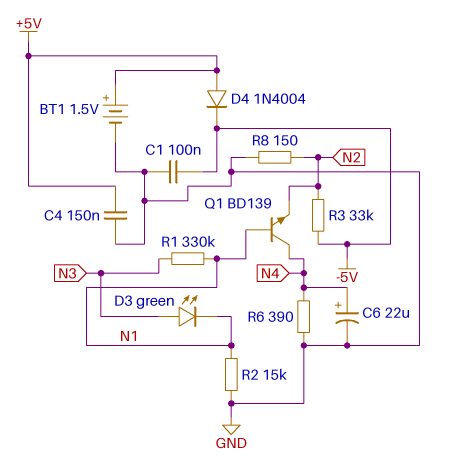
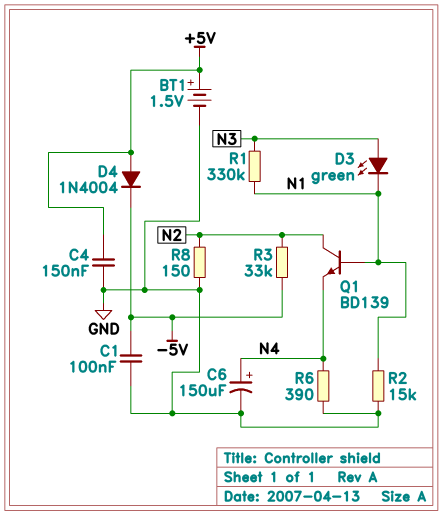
C6: 22uF (plus N4, minus GND) -> 150uF (plus N4, minus GND)
Q1: NPN BD139 (B N1, C N4, E N2) -> NPN BD139 (B N1, C N2, E N4)

